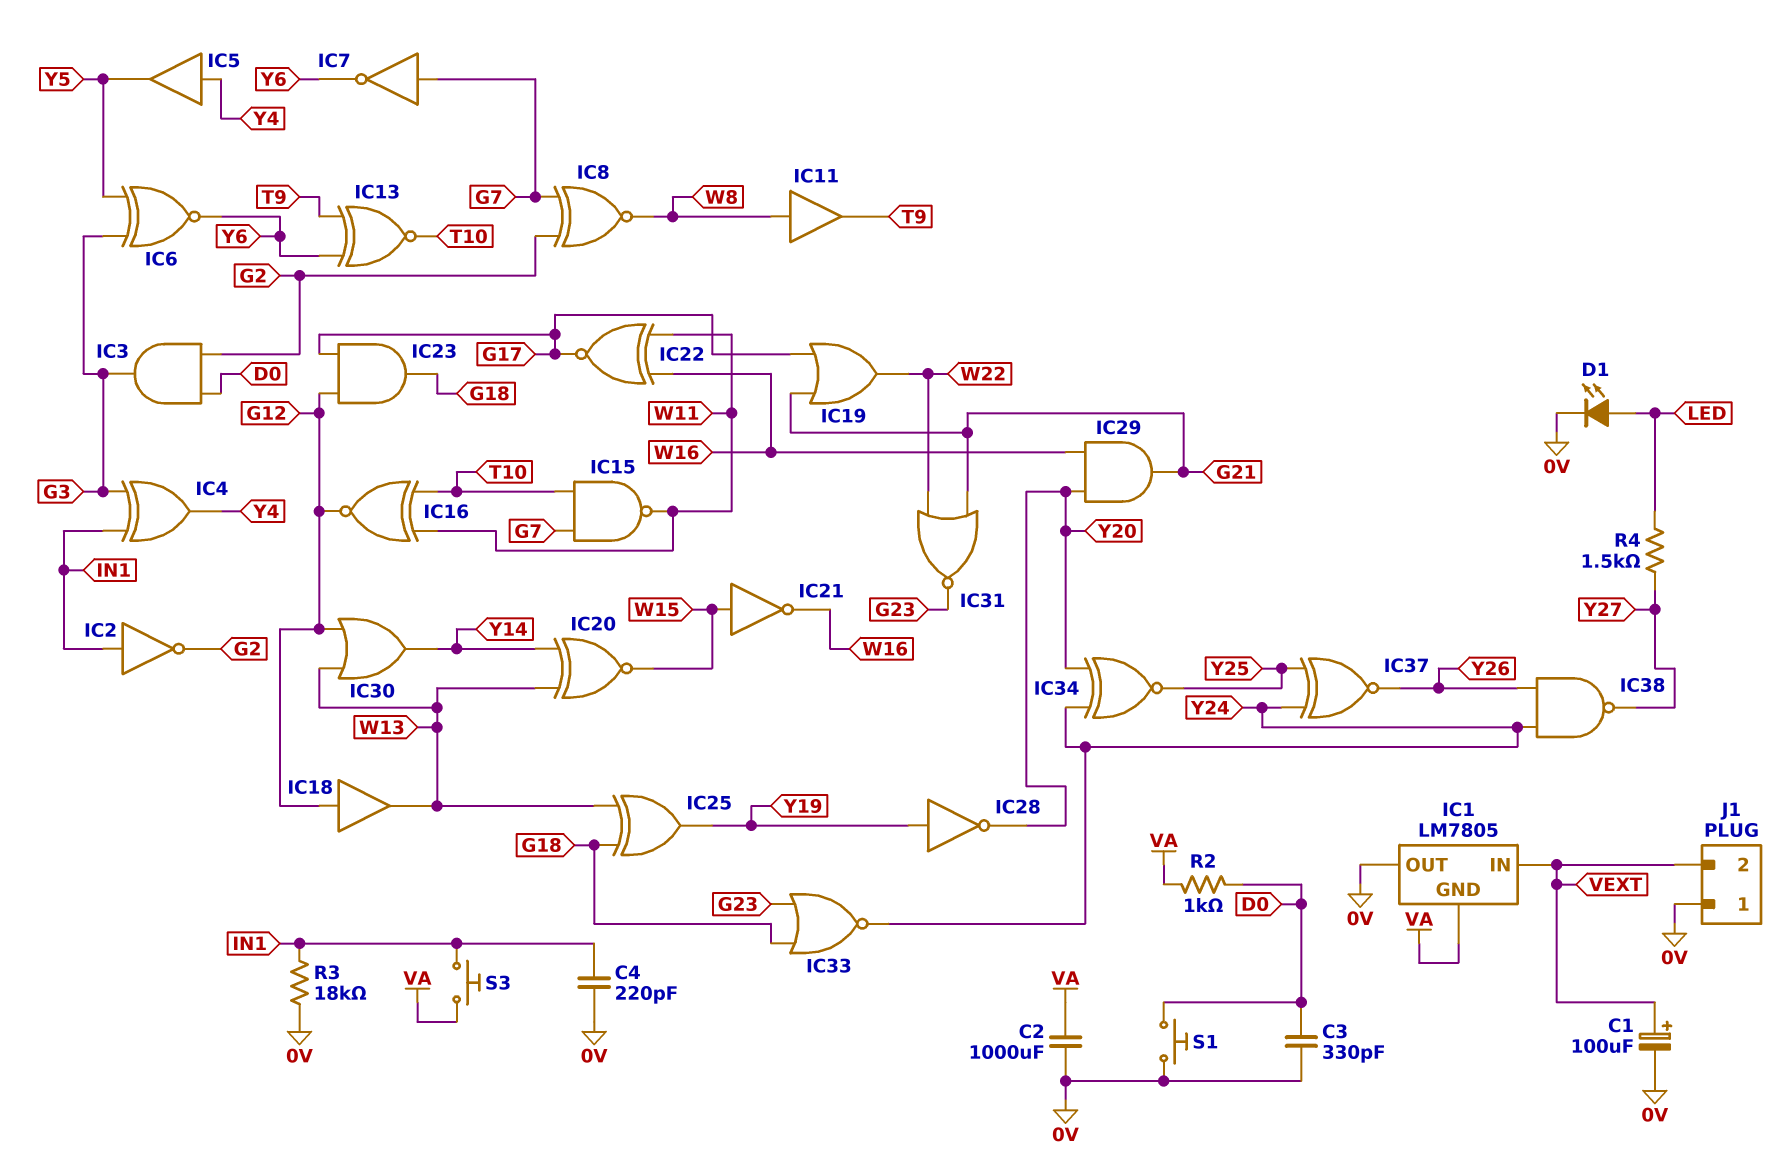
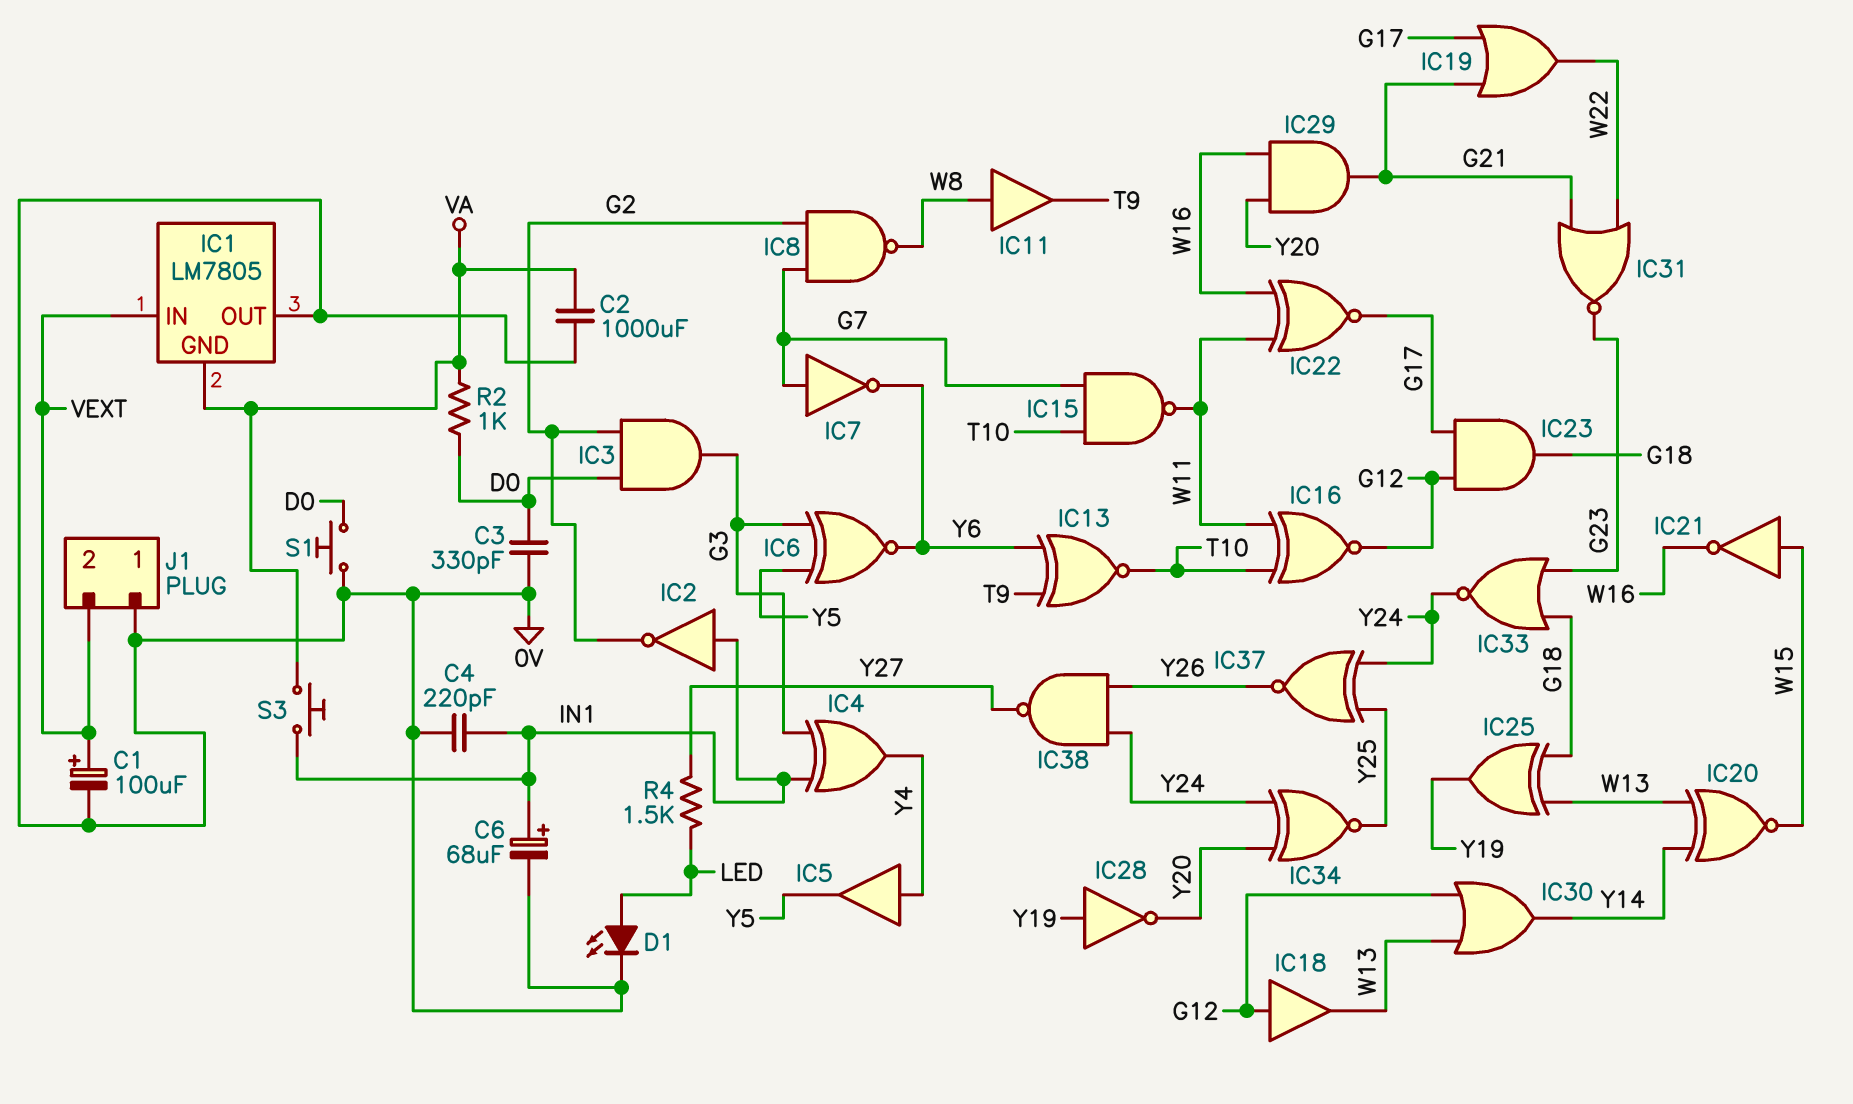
C6: none -> 68uF (plus IN1, minus 0V)
IC8: XNOR (in G2, in G7, out W8) -> NAND (in G2, in G7, out W8)
R3: 18k (0V, IN1) -> none

